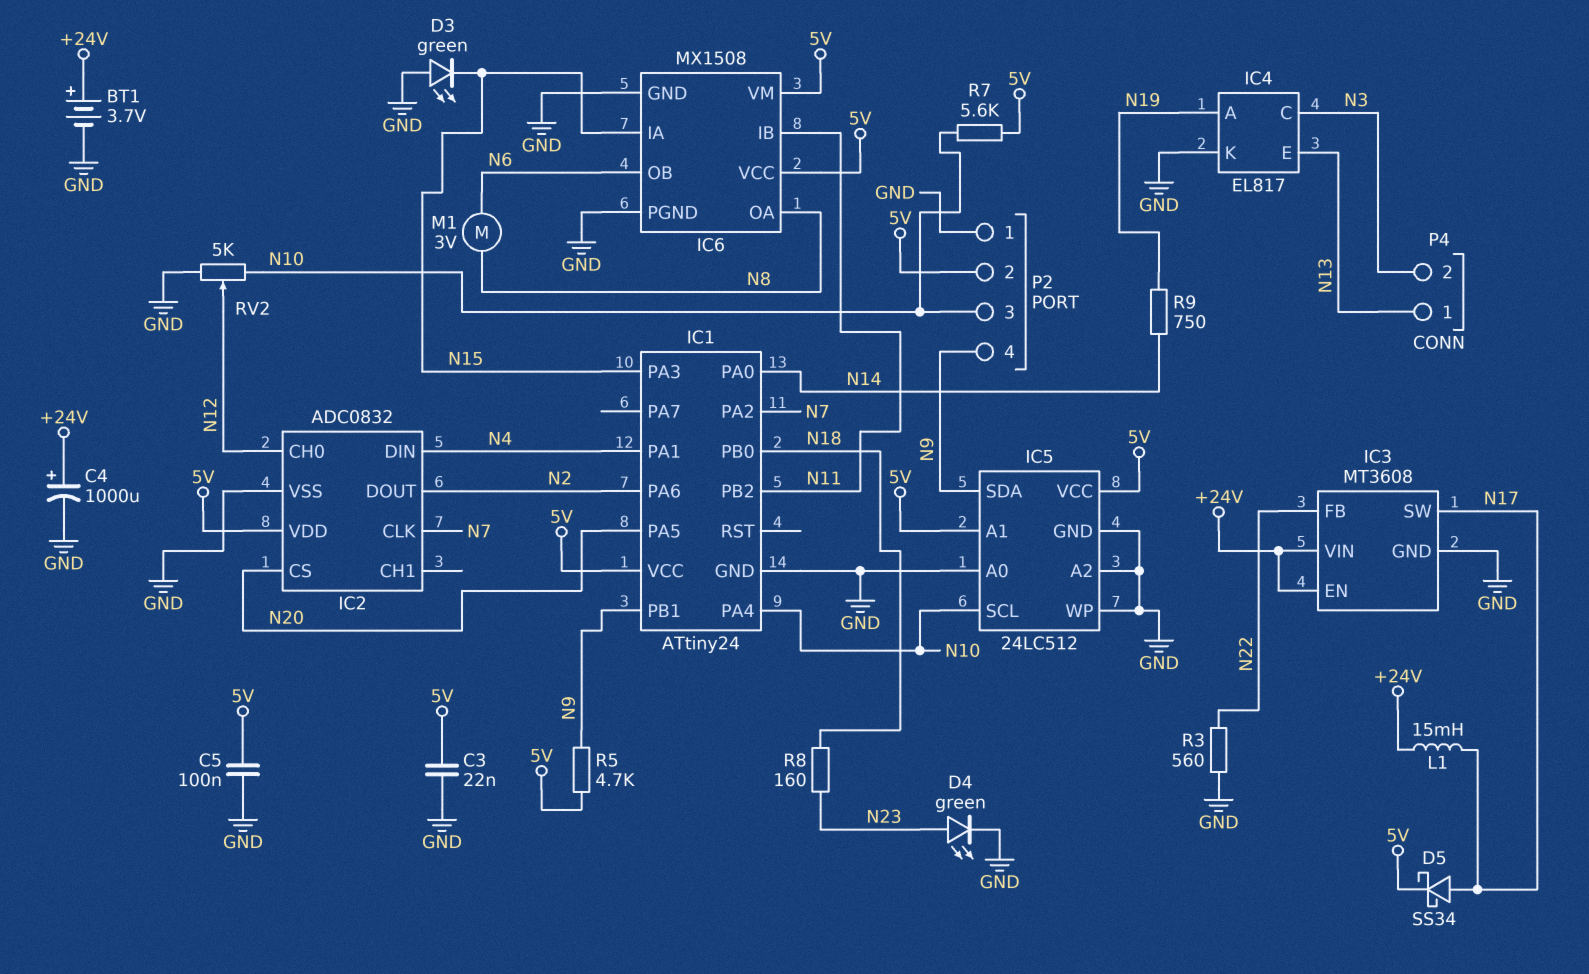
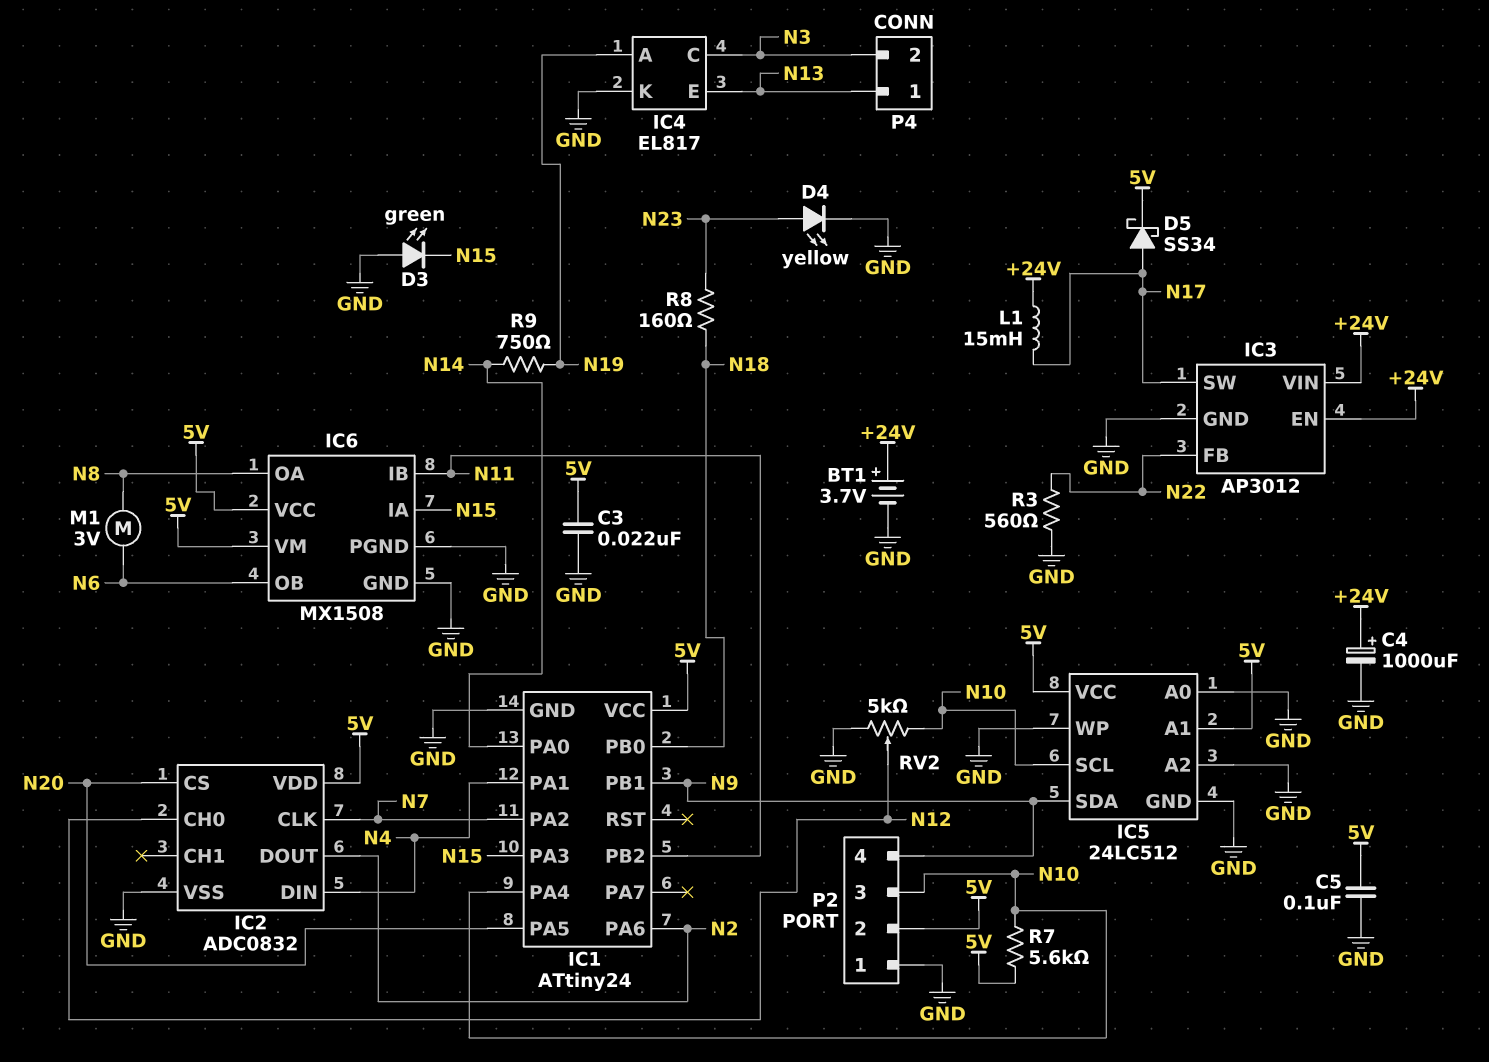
D4: LED green (A N23, K GND) -> LED yellow (A N23, K GND)
IC3: MT3608 -> AP3012
R5: 4.7k (5V, N9) -> none

